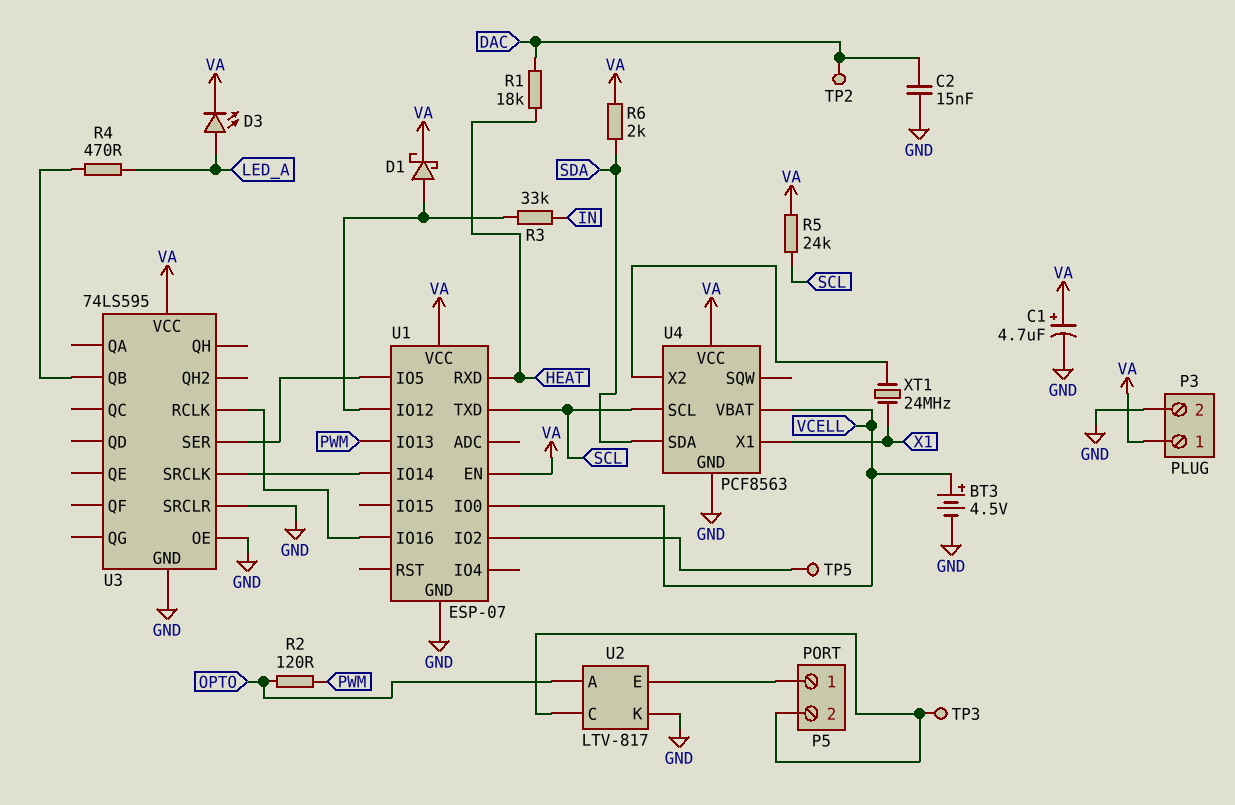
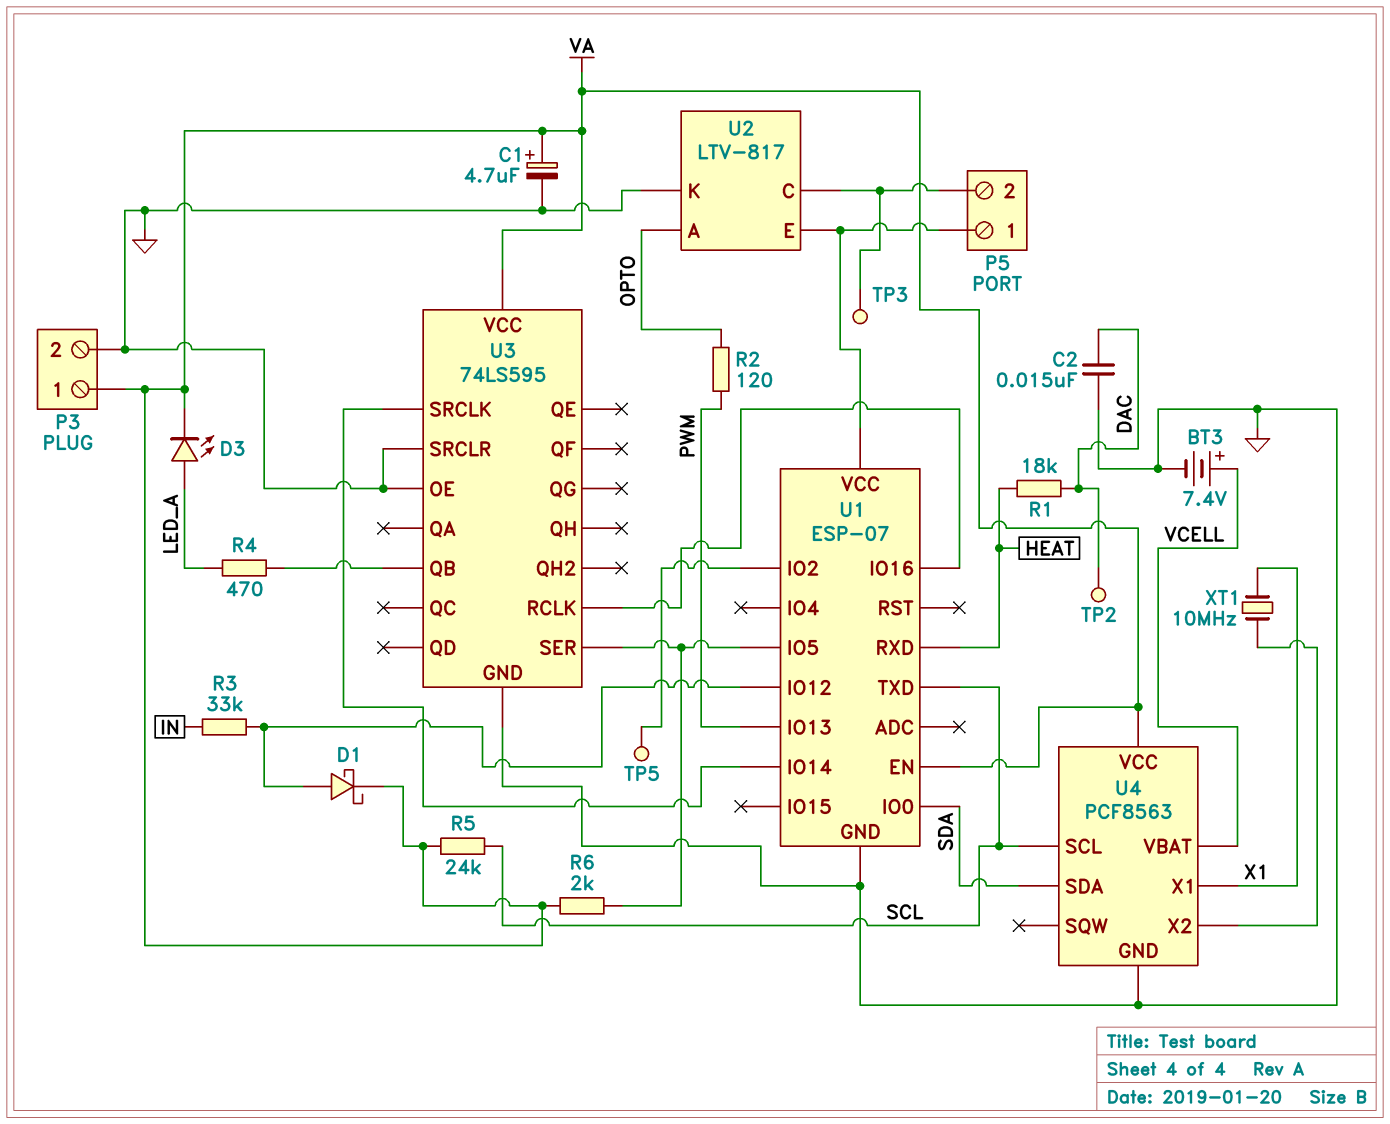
BT3: 4.5V (plus VCELL, minus GND) -> 7.4V (plus VCELL, minus GND)
R6: 2k (SDA, VA) -> 2k (U1/IO5, VA)
U1 pin IO0: VCELL -> SDA
U1 pin VCC: VA -> P5/1
XT1: 24MHz (U4/X2, X1) -> 10MHz (U4/X2, X1)

